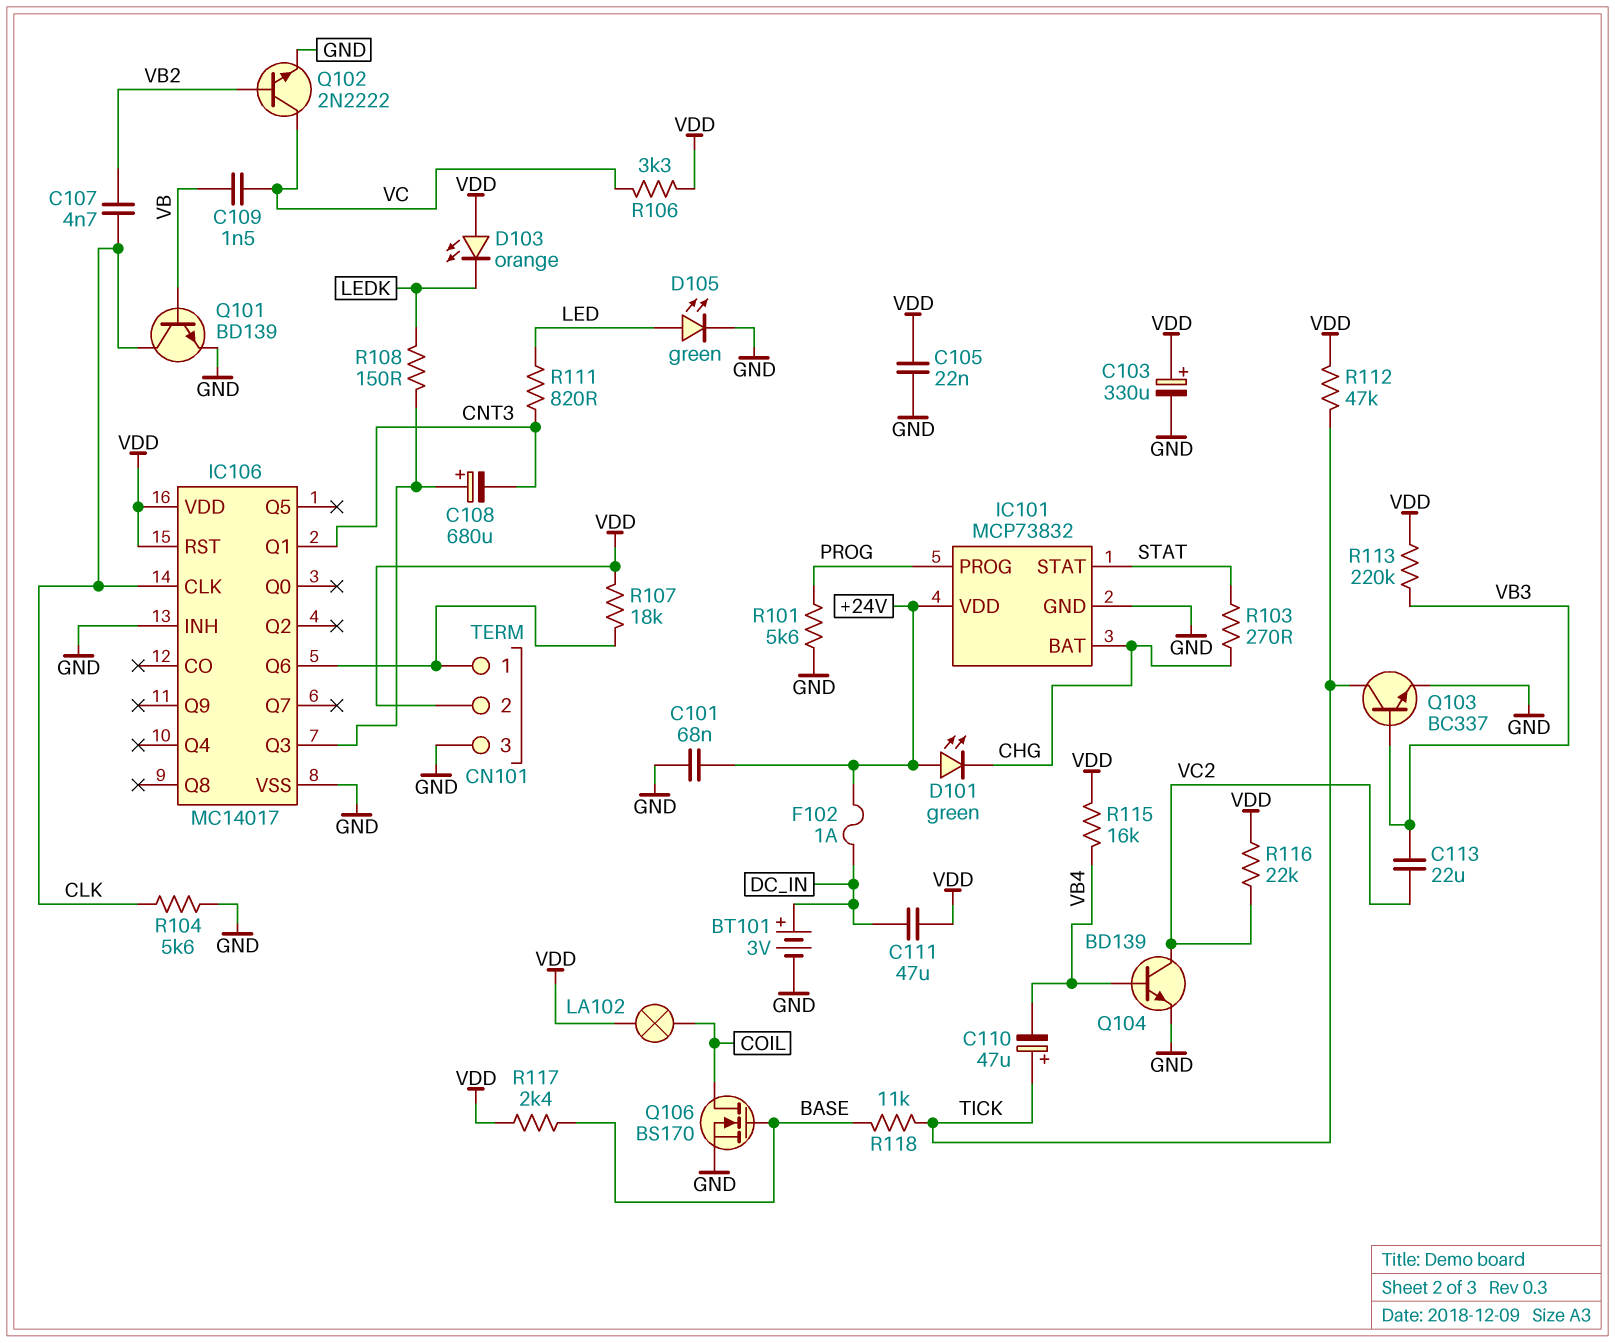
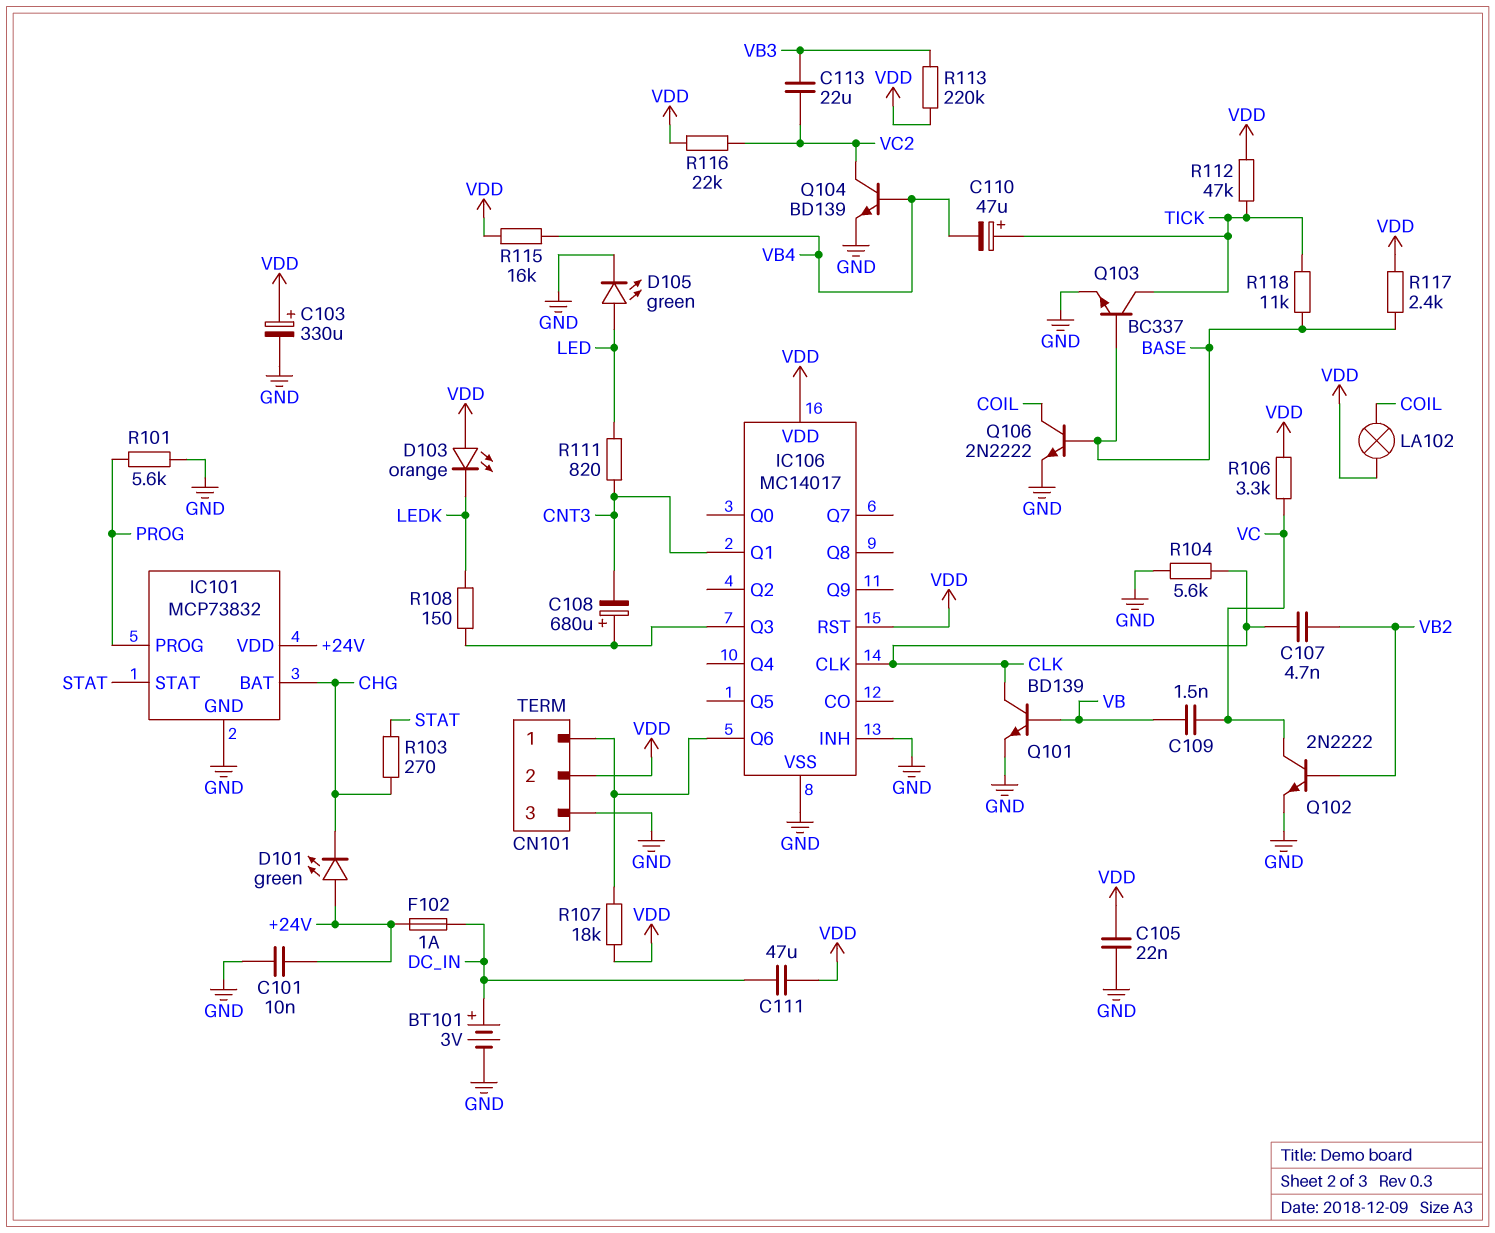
C101: 68nF (+24V, GND) -> 10nF (+24V, GND)
Q103: NPN BC337 (B VB3, C TICK, E GND) -> NPN BC337 (B BASE, C TICK, E GND)
Q106: NMOS BS170 (G BASE, D COIL, S GND) -> NPN 2N2222 (B BASE, C COIL, E GND)

